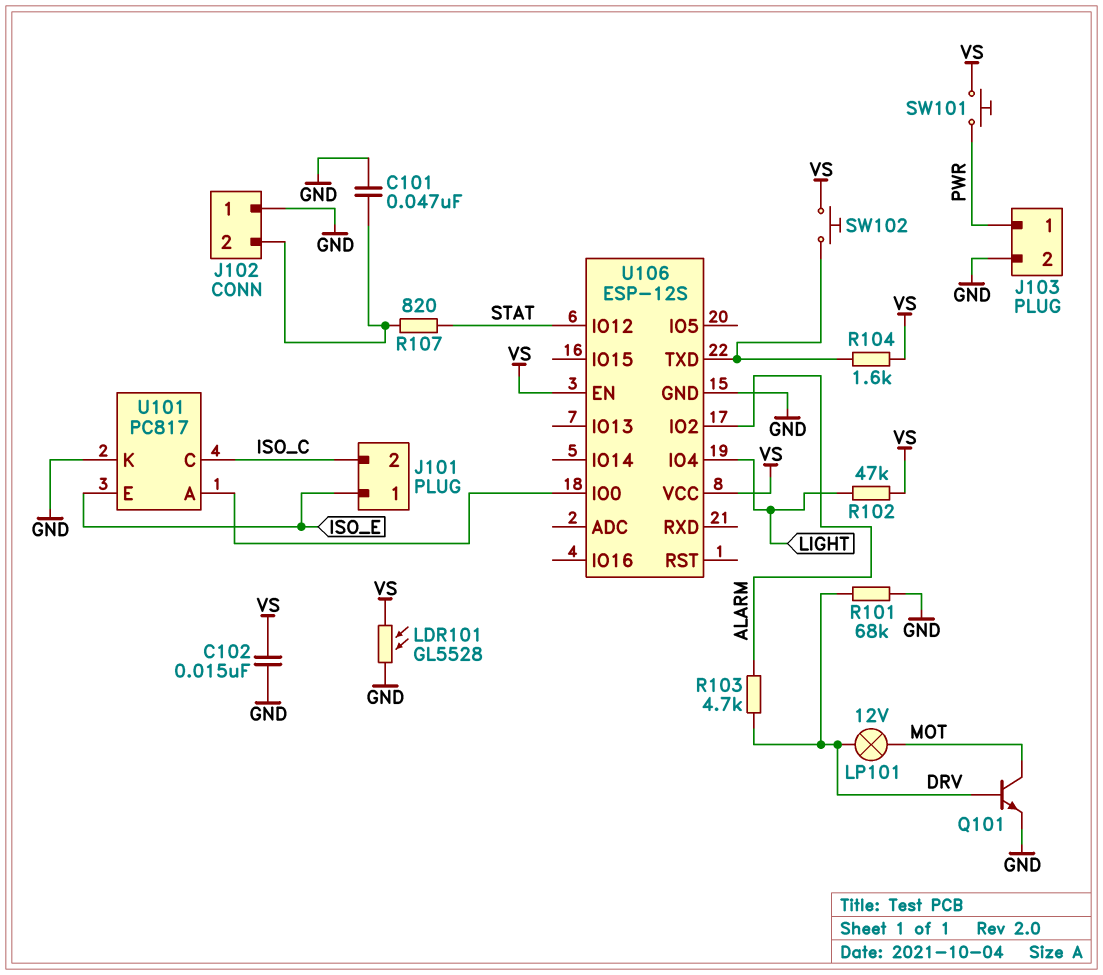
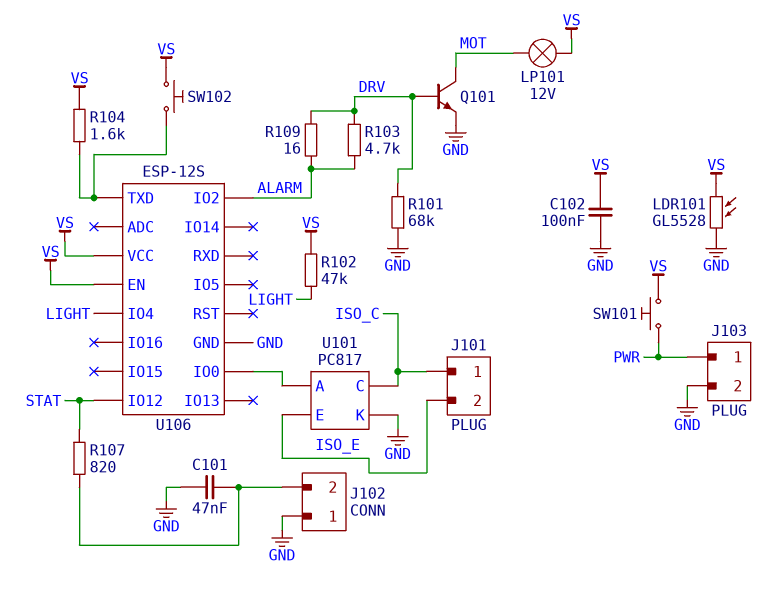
C102: 15nF (GND, VS) -> 100nF (GND, VS)
J101 pin 1: ISO_E -> ISO_C
J101 pin 2: ISO_C -> ISO_E
LP101: lamp 12V (DRV, MOT) -> lamp 12V (MOT, VS)
R109: none -> 16 (ALARM, DRV)

